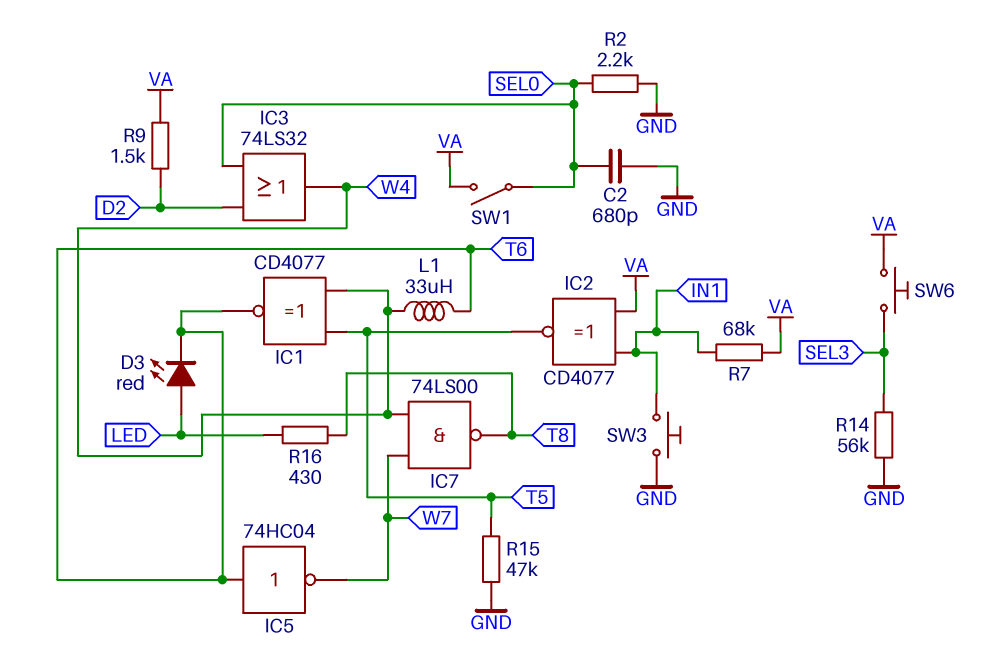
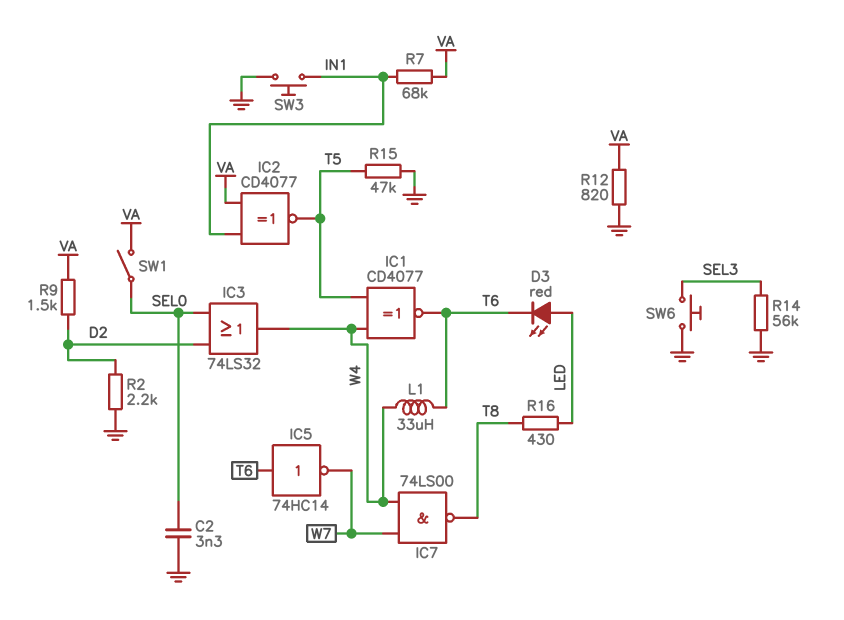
C2: 680pF (GND, SEL0) -> 3.3nF (GND, SEL0)
IC5: NOT 74HC04 (in T6, out W7) -> NOT 74HC14 (in T6, out W7)
R2: 2.2k (GND, SEL0) -> 2.2k (D2, GND)
R12: none -> 820 (GND, VA)
SW6: button (SEL3, VA) -> button (GND, SEL3)

